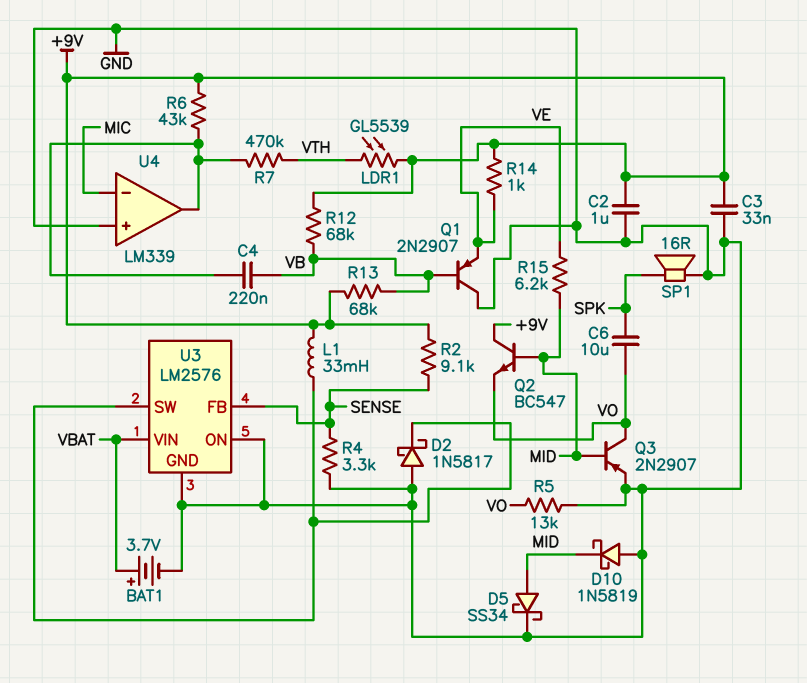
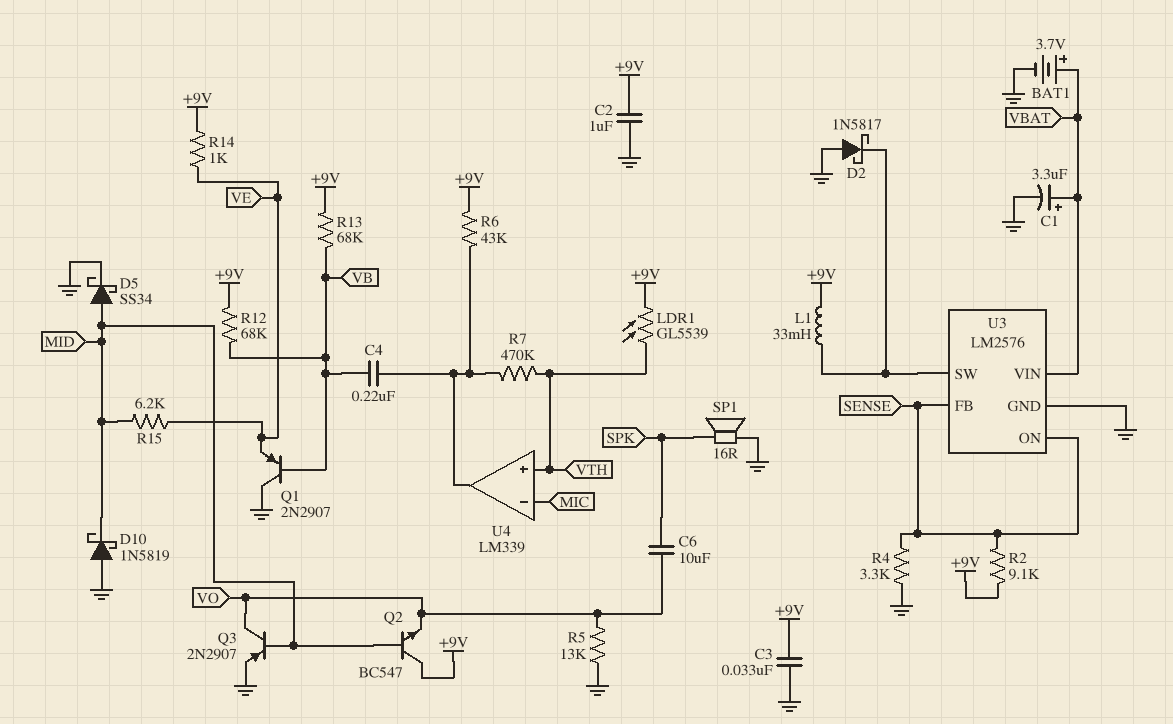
C1: none -> 3.3uF (plus VBAT, minus GND)
U3 pin ON: GND -> SENSE
U4 pin in+: GND -> VTH

